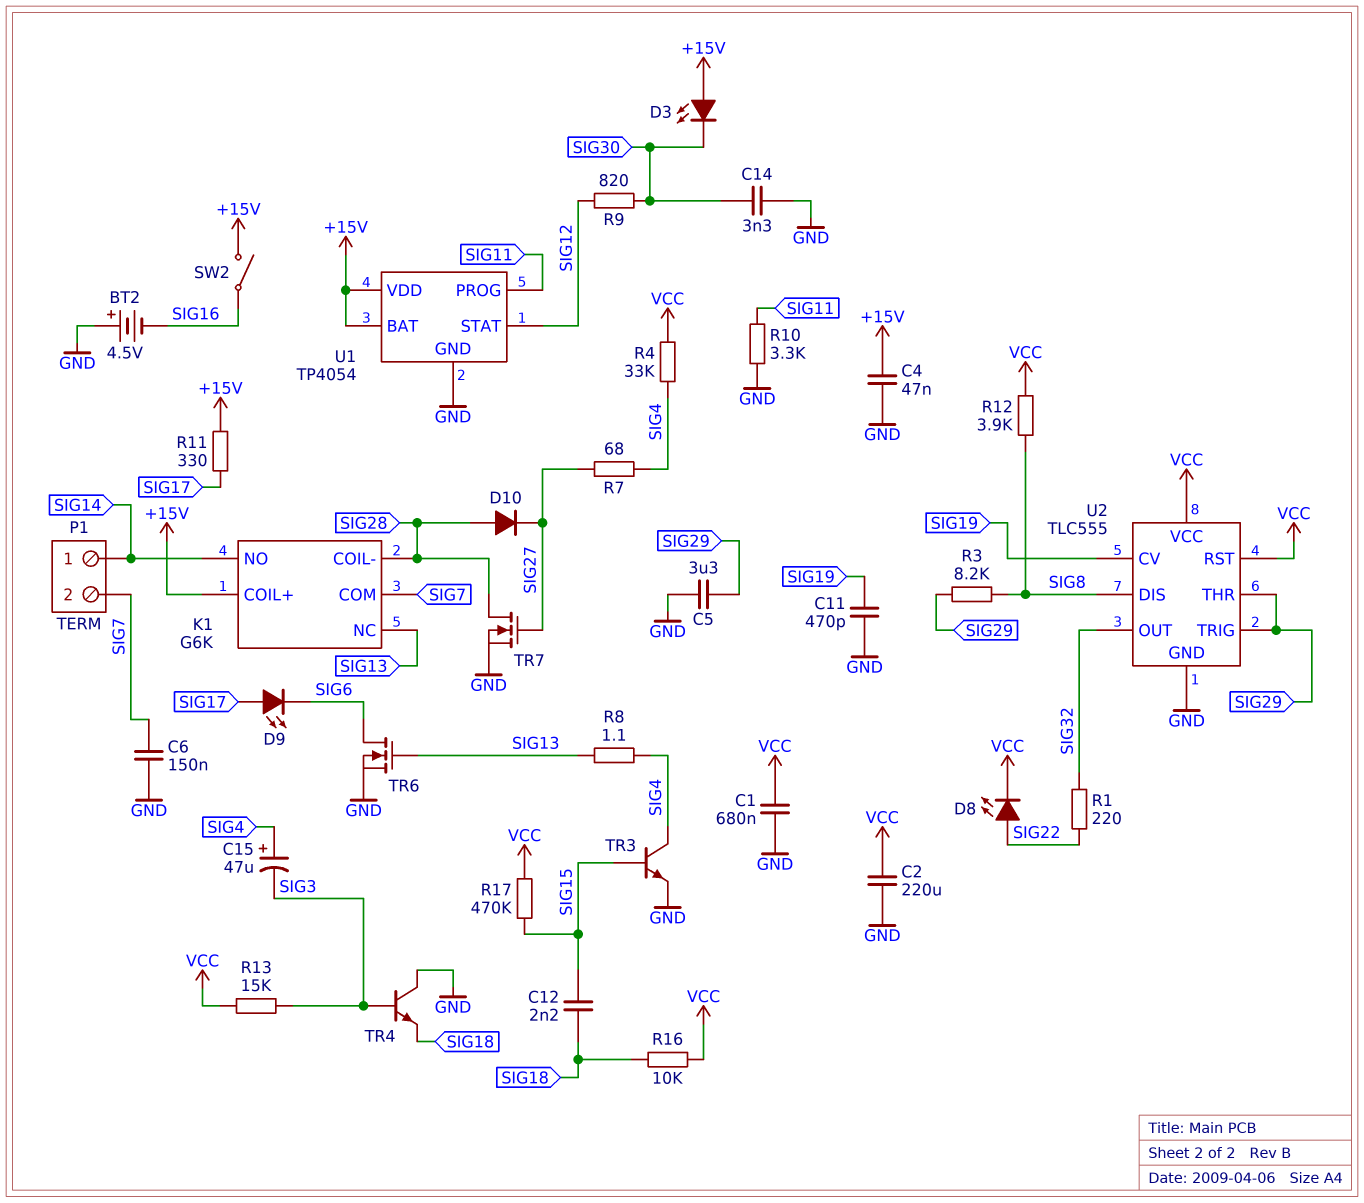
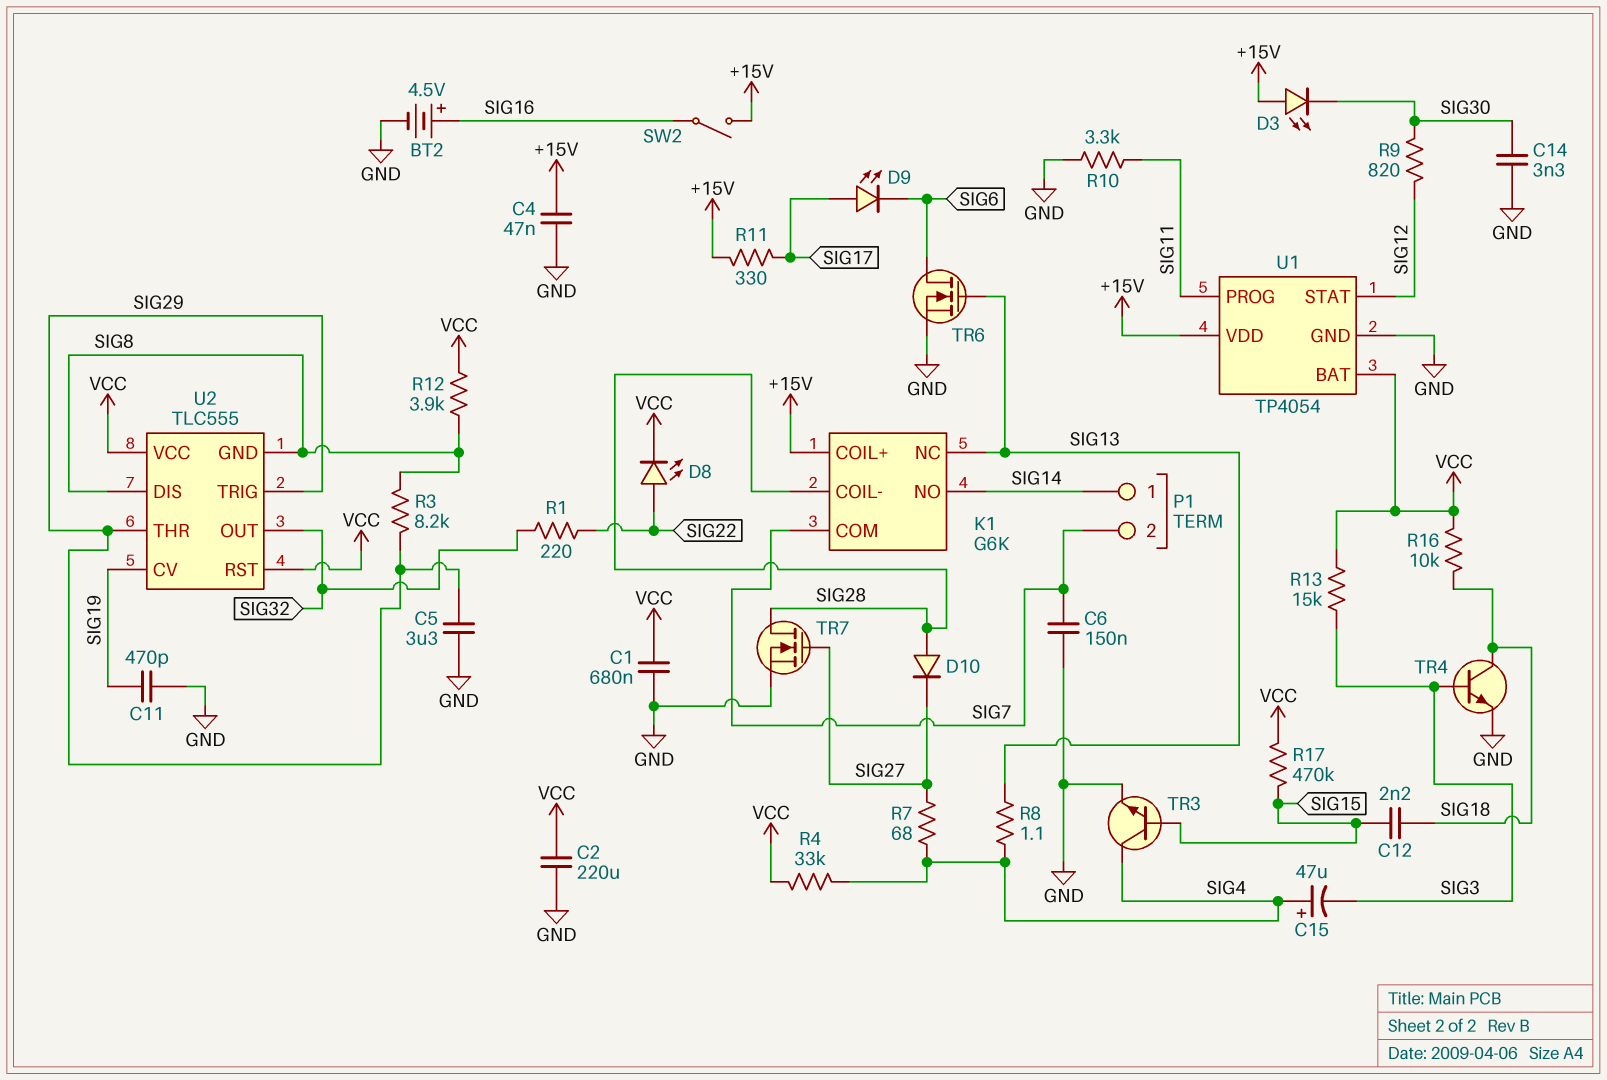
BT2: 4.5V (plus GND, minus SIG16) -> 4.5V (plus SIG16, minus GND)
TR4: NPN (B SIG3, C GND, E SIG18) -> NPN (B SIG3, C SIG18, E GND)
U1 pin BAT: +15V -> VCC
U2 pin GND: GND -> SIG8

